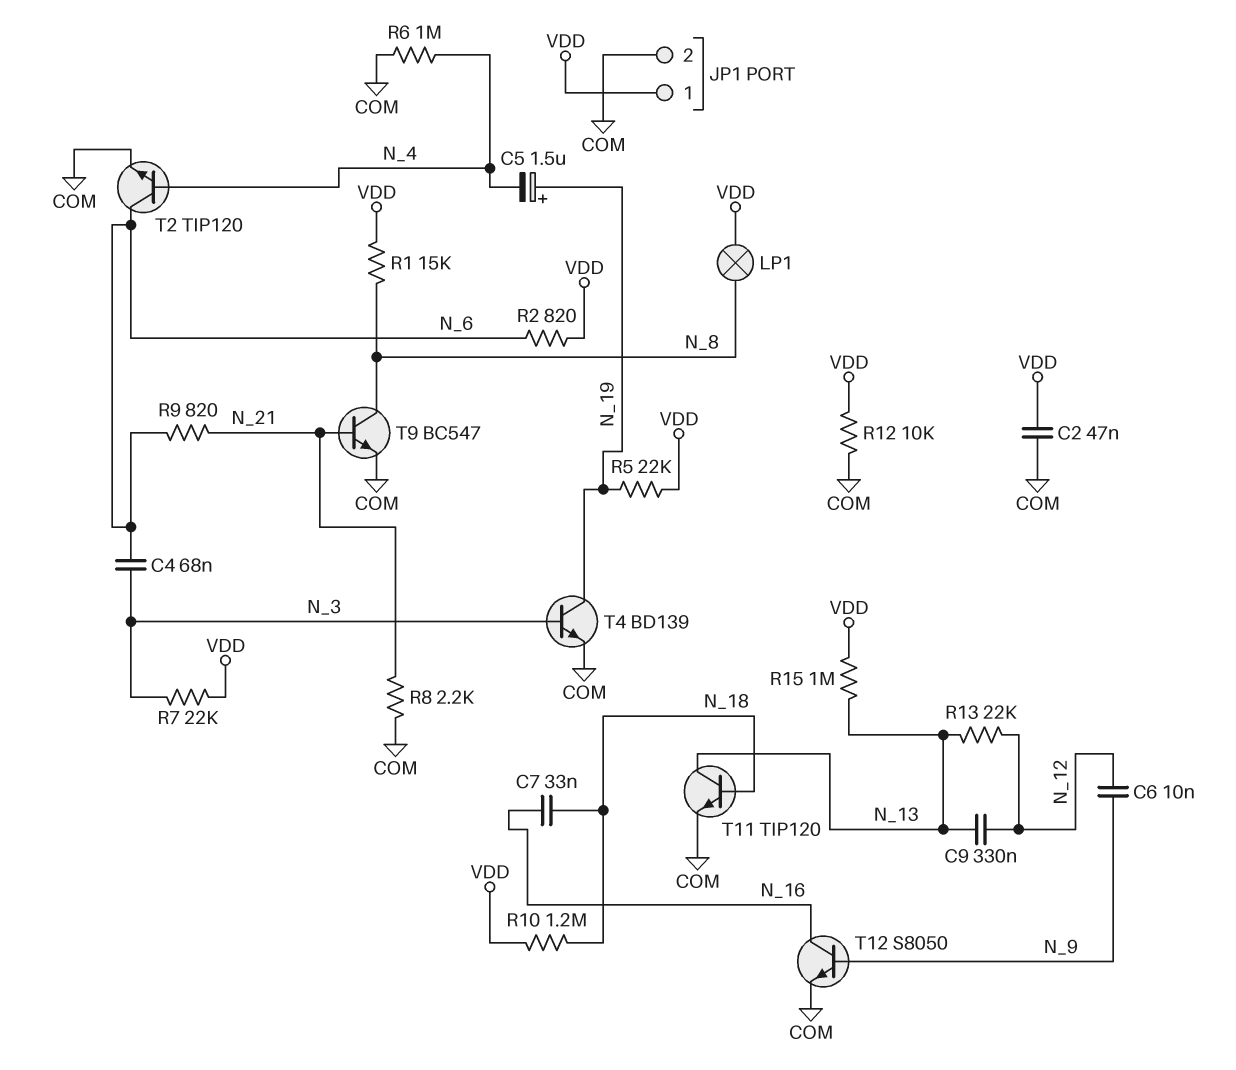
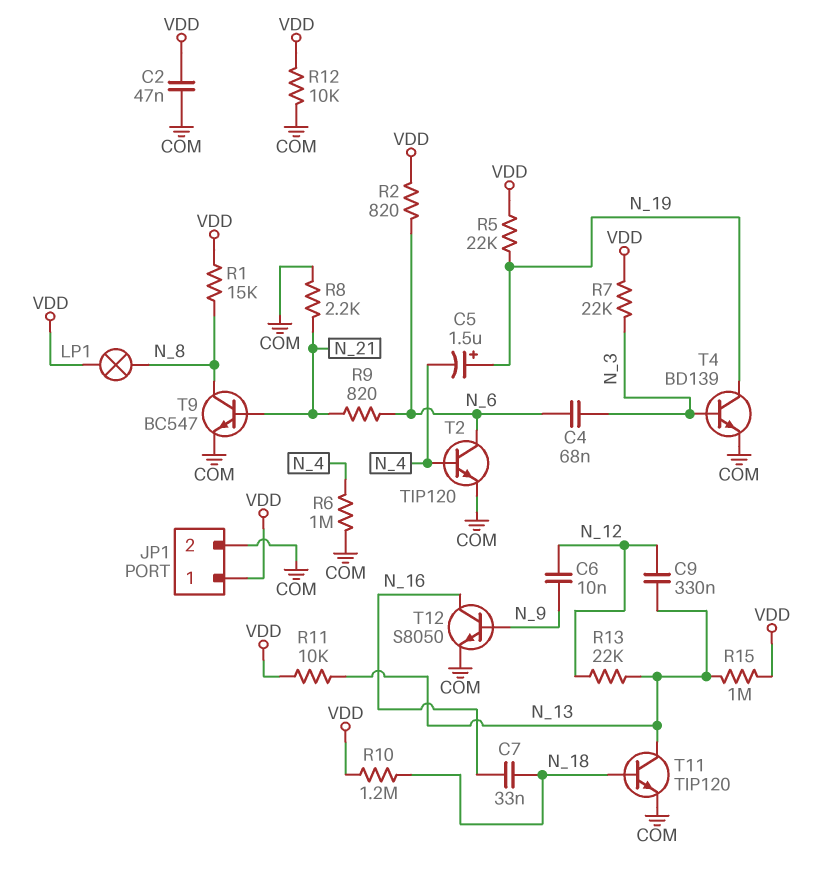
R11: none -> 10k (N_13, VDD)

